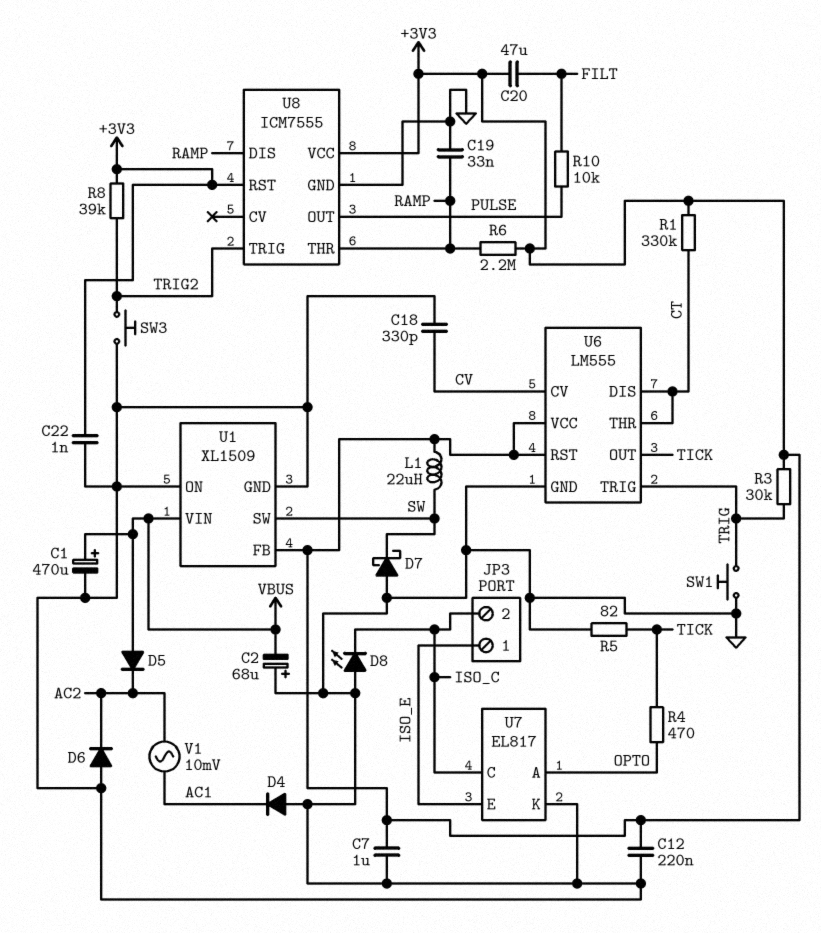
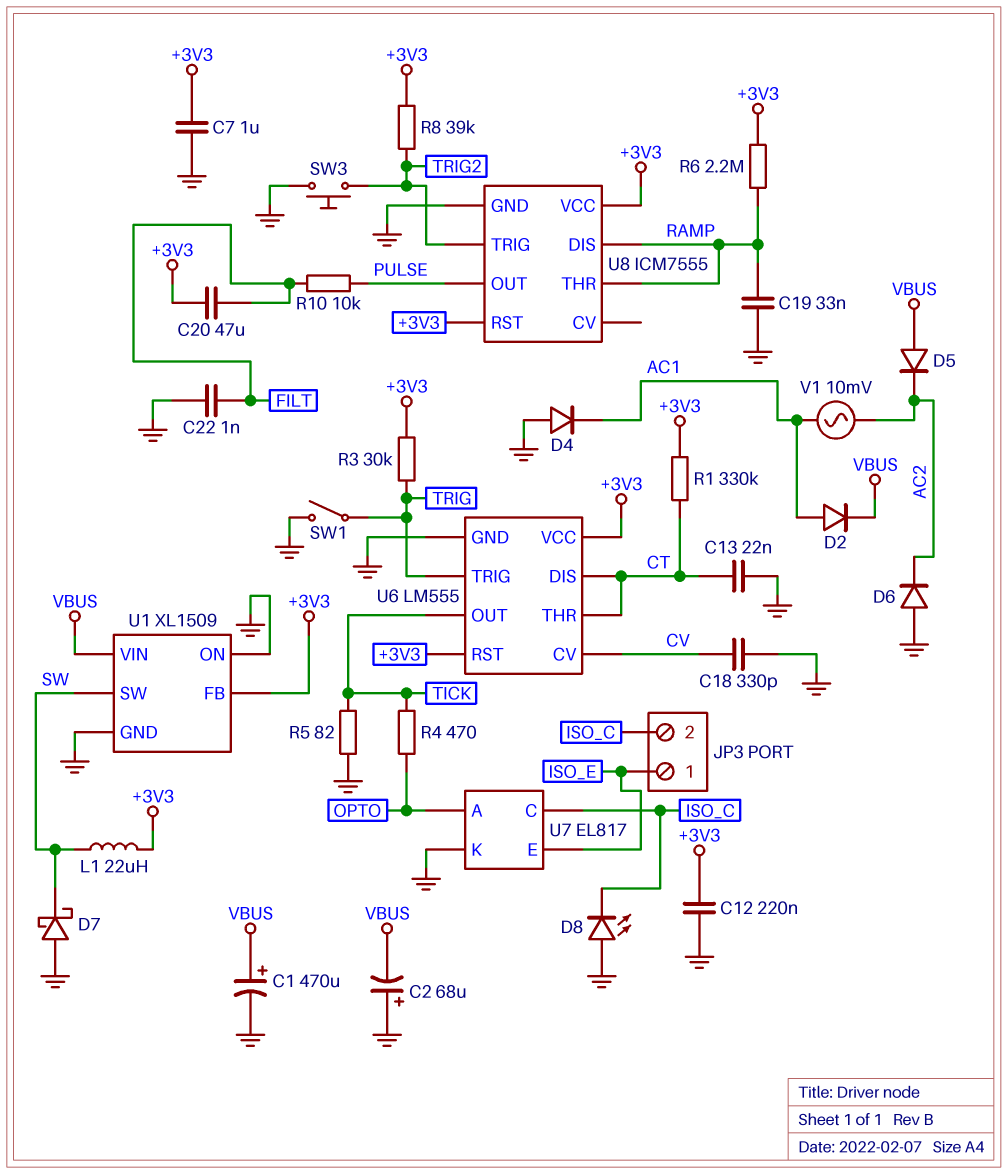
C13: none -> 22nF (CT, GND)
C22: 1nF (+3V3, GND) -> 1nF (FILT, GND)
D2: none -> diode (A AC1, K VBUS)
SW1: button (GND, TRIG) -> switch (GND, TRIG)

